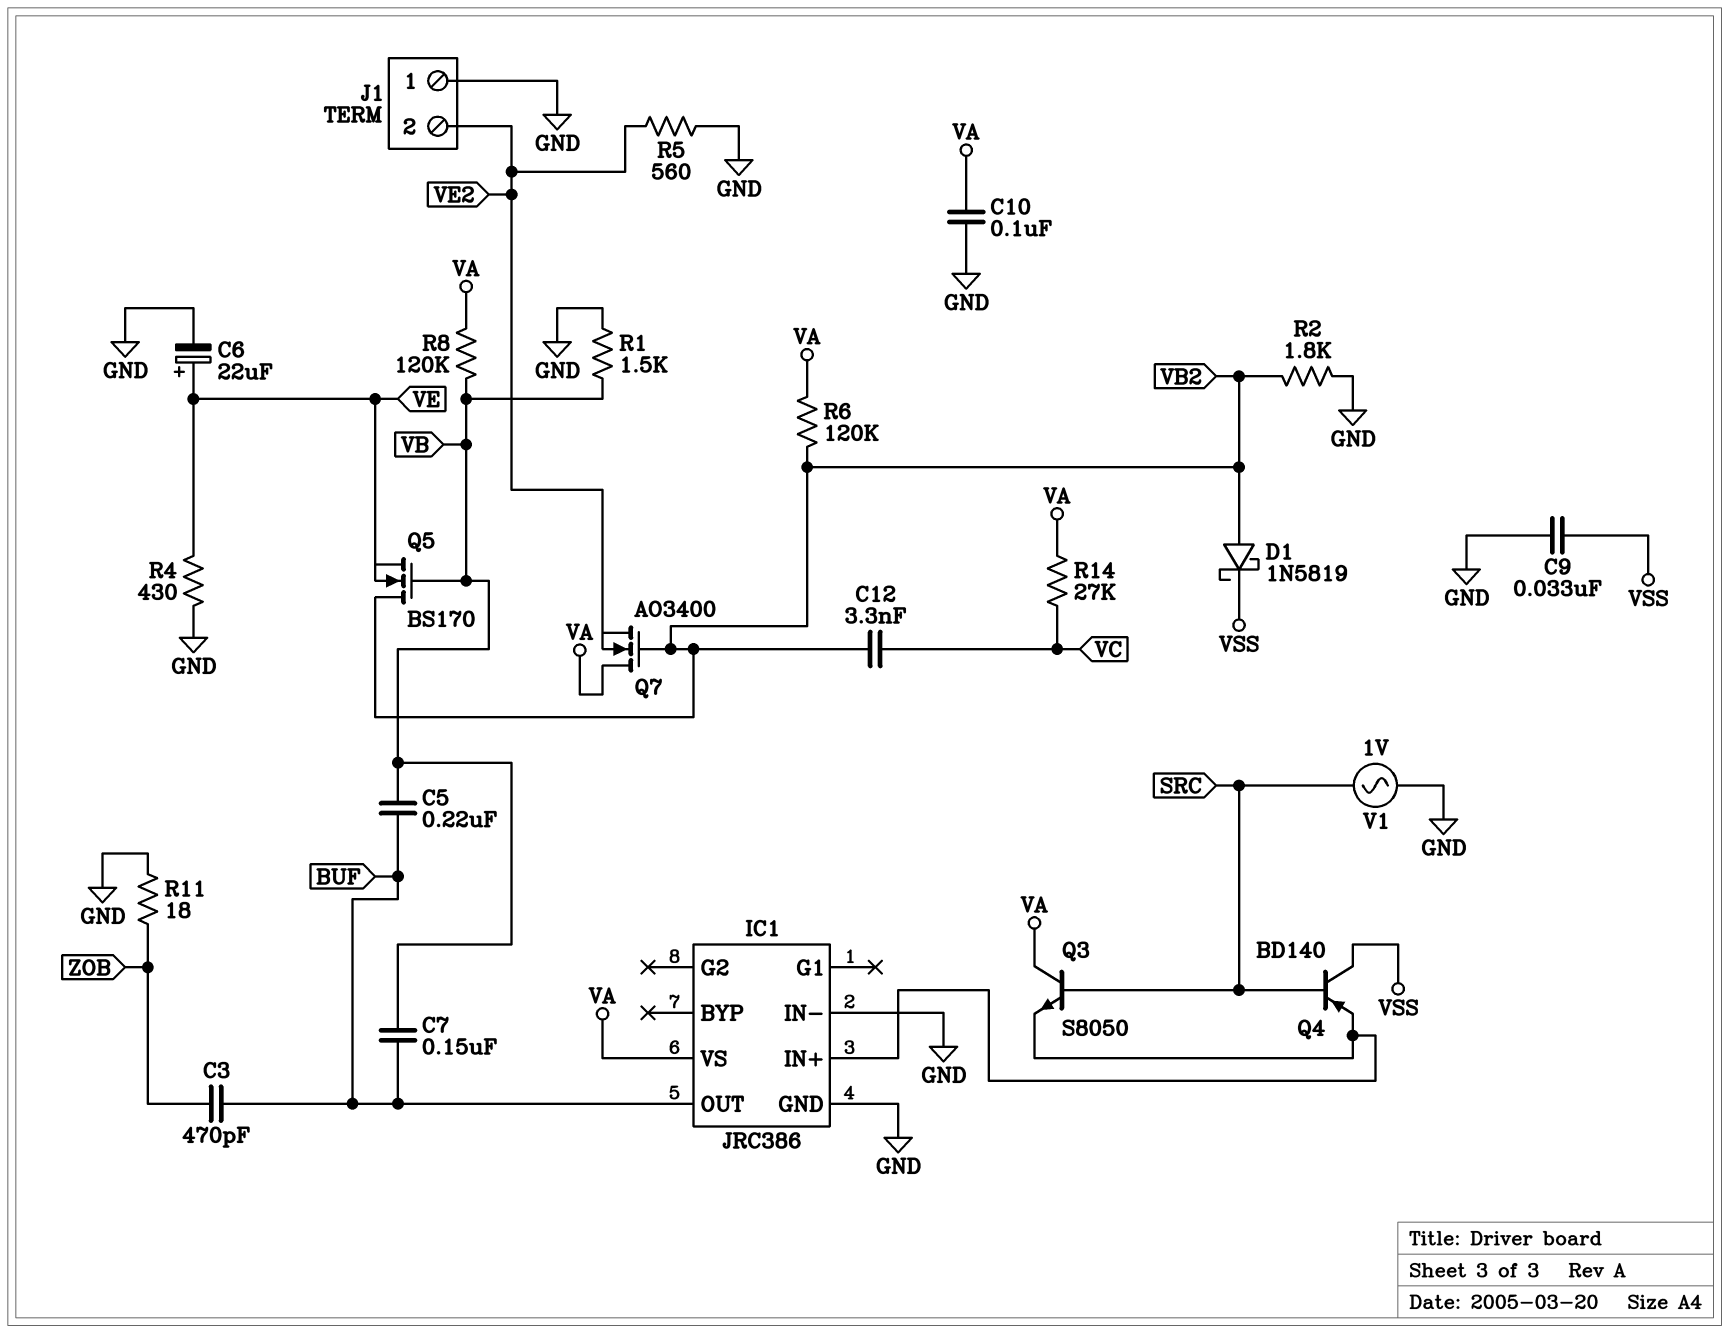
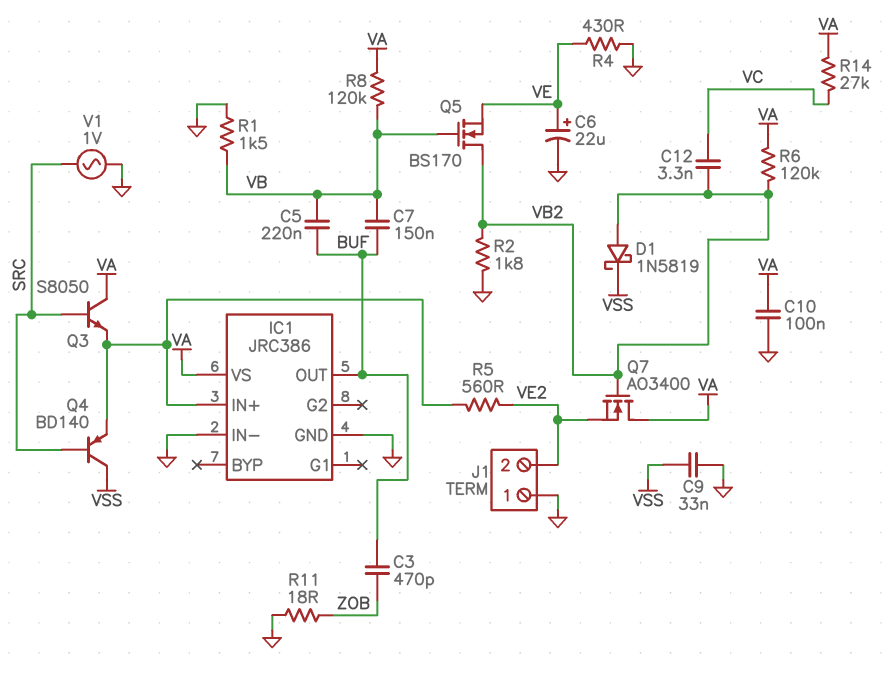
R5: 560 (GND, VE2) -> 560 (IC1/IN+, VE2)

